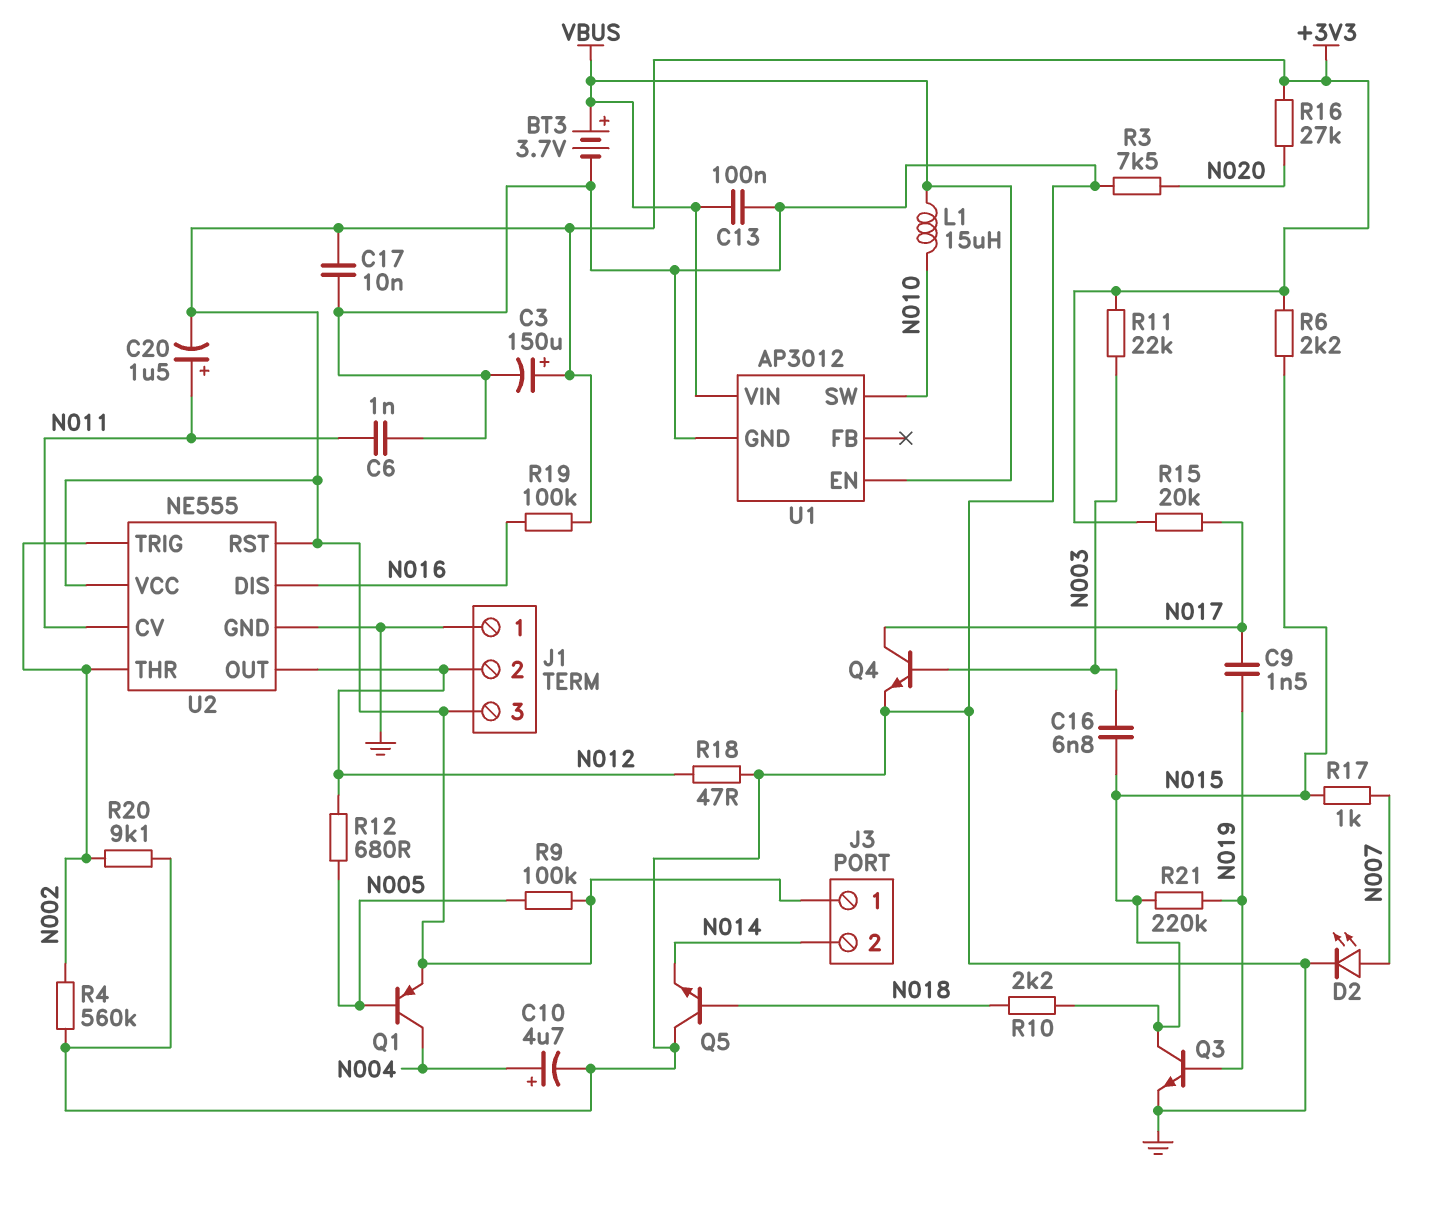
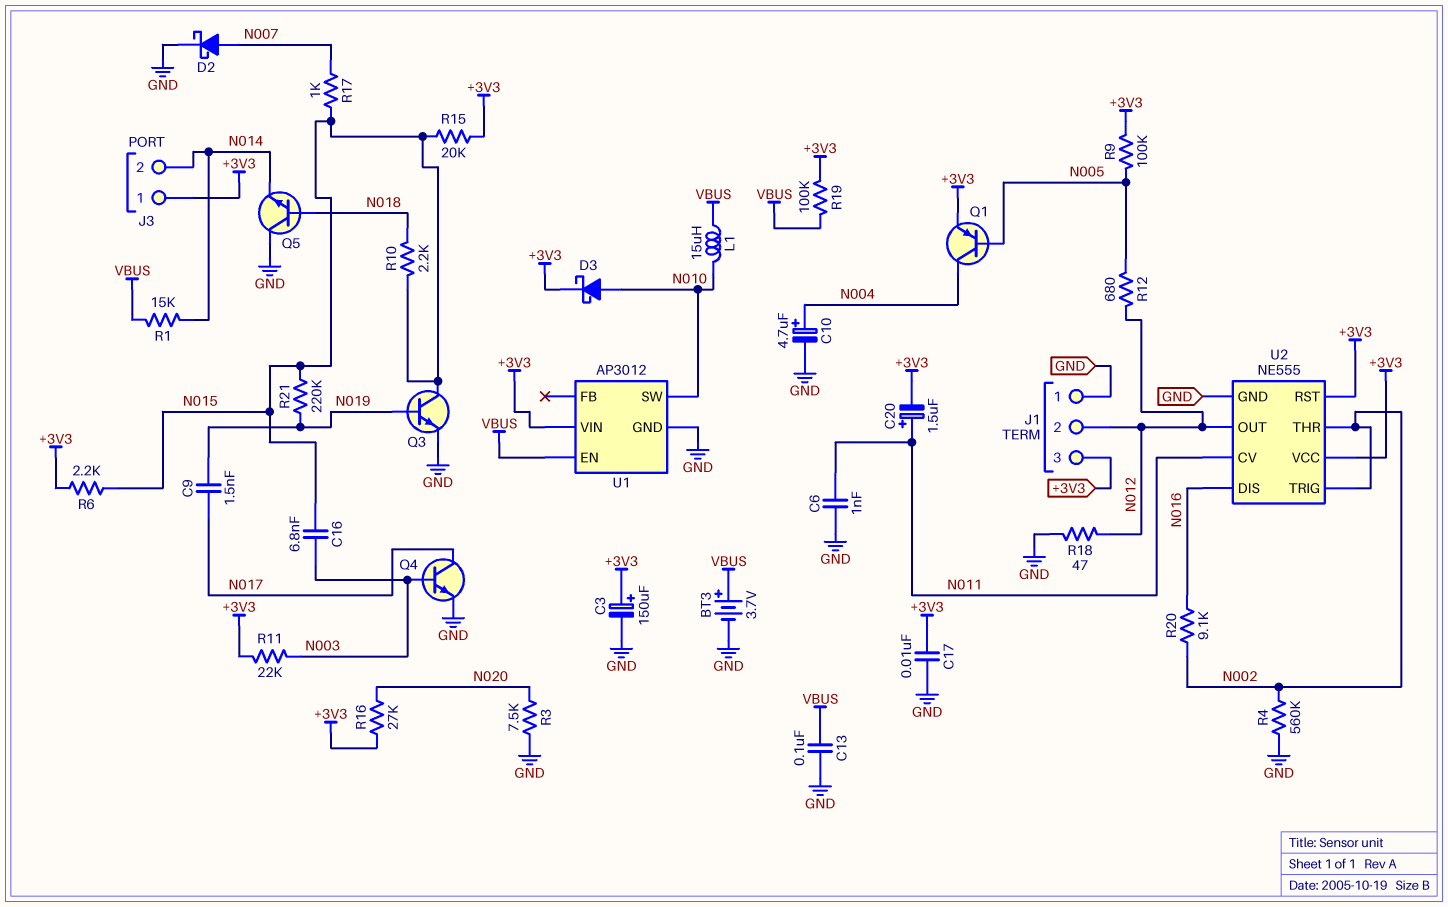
D2: LED (A N007, K GND) -> schottky (A N007, K GND)
D3: none -> schottky (A N010, K +3V3)
R1: none -> 15k (N014, VBUS)
R15: 20k (+3V3, N017) -> 20k (+3V3, N015)
R19: 100k (+3V3, N016) -> 100k (+3V3, VBUS)
R20: 9.1k (GND, N002) -> 9.1k (N002, N016)
U1 pin VIN: VBUS -> +3V3

